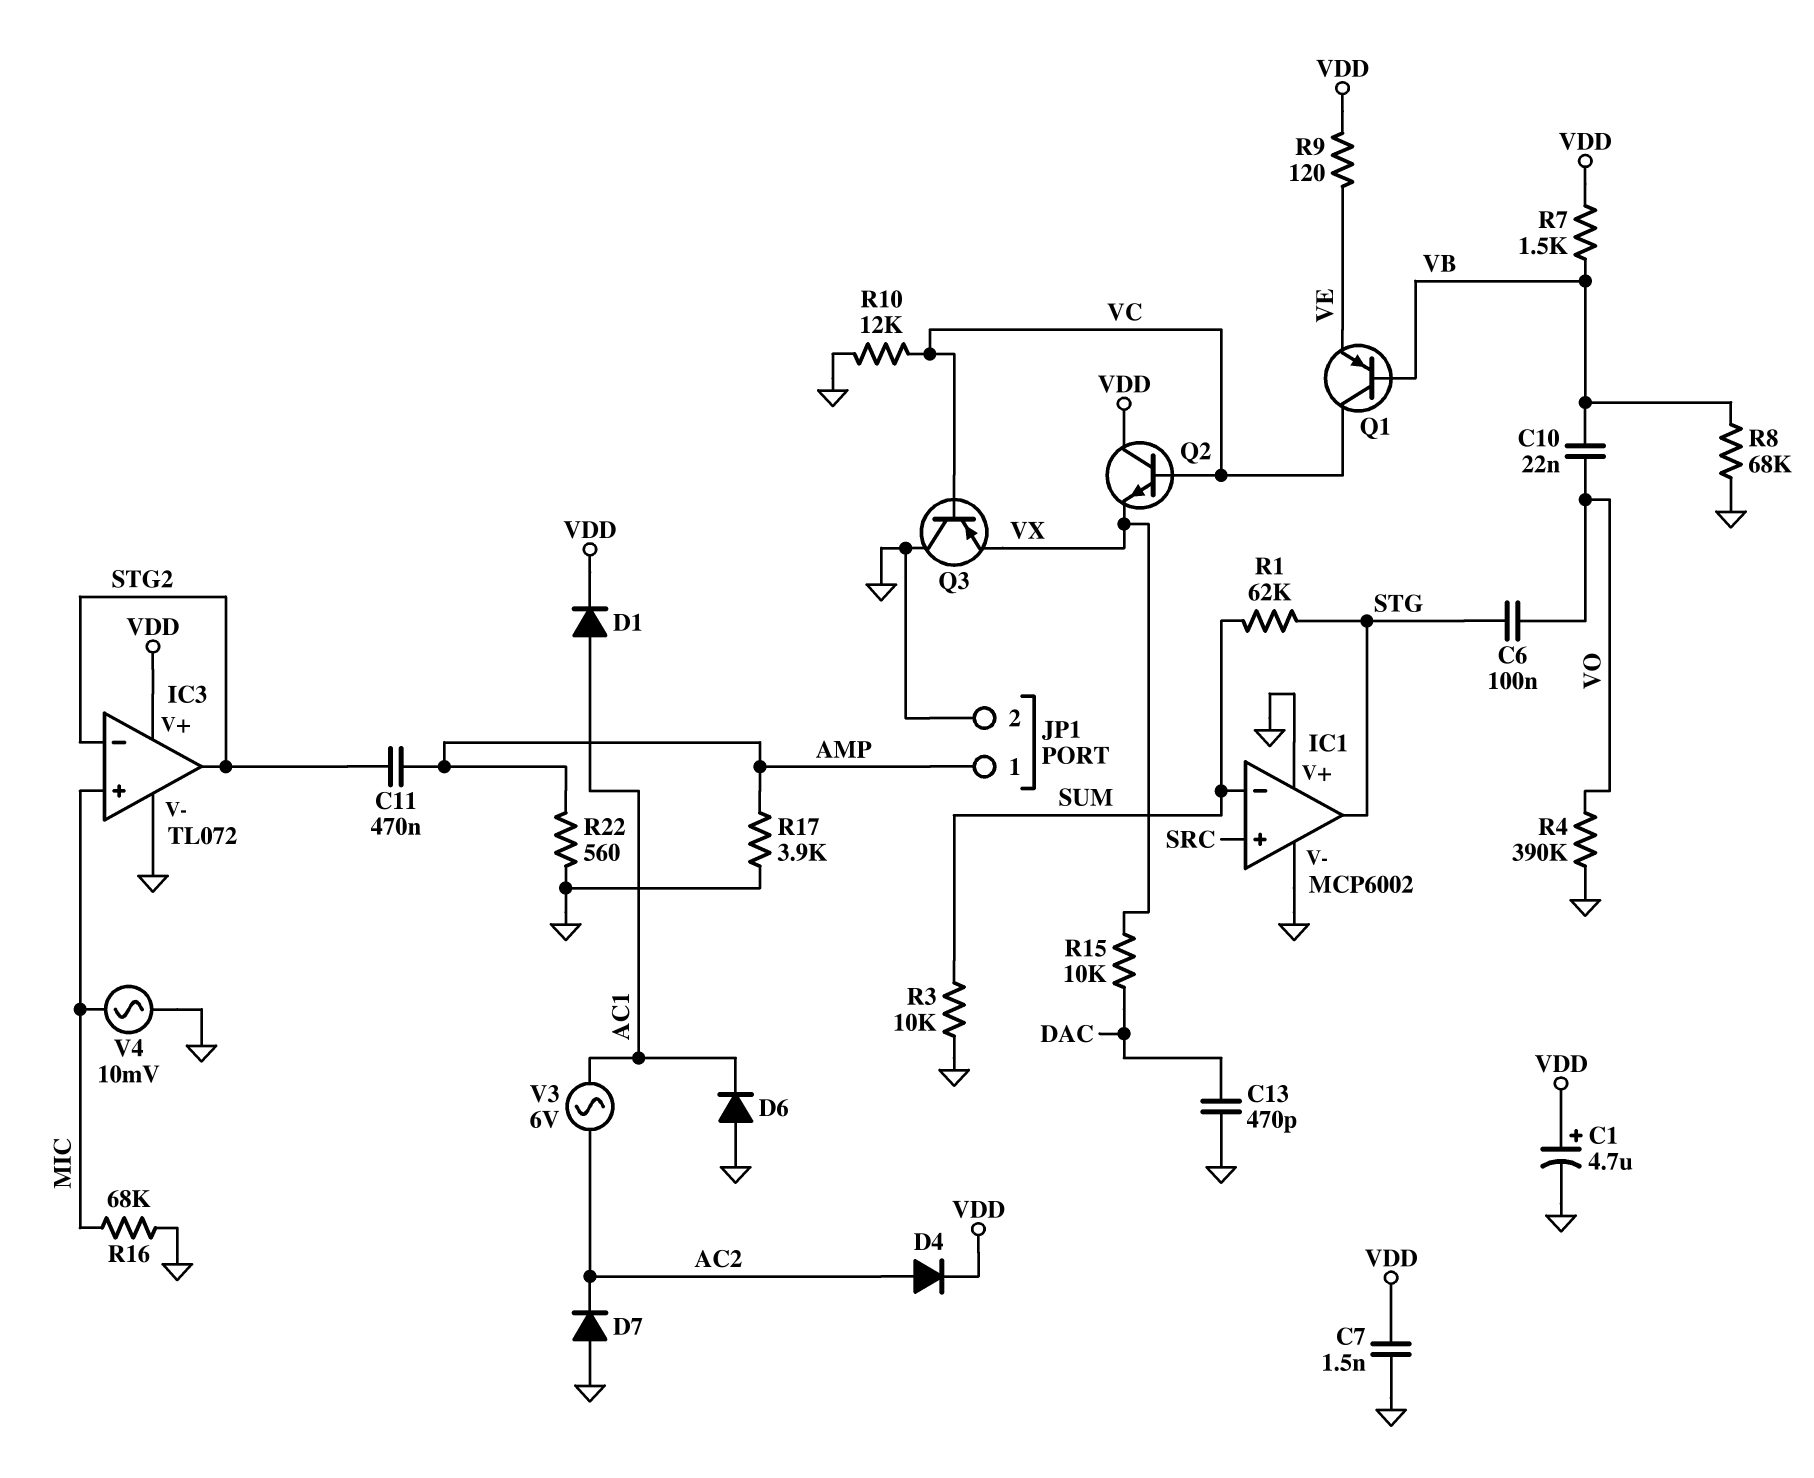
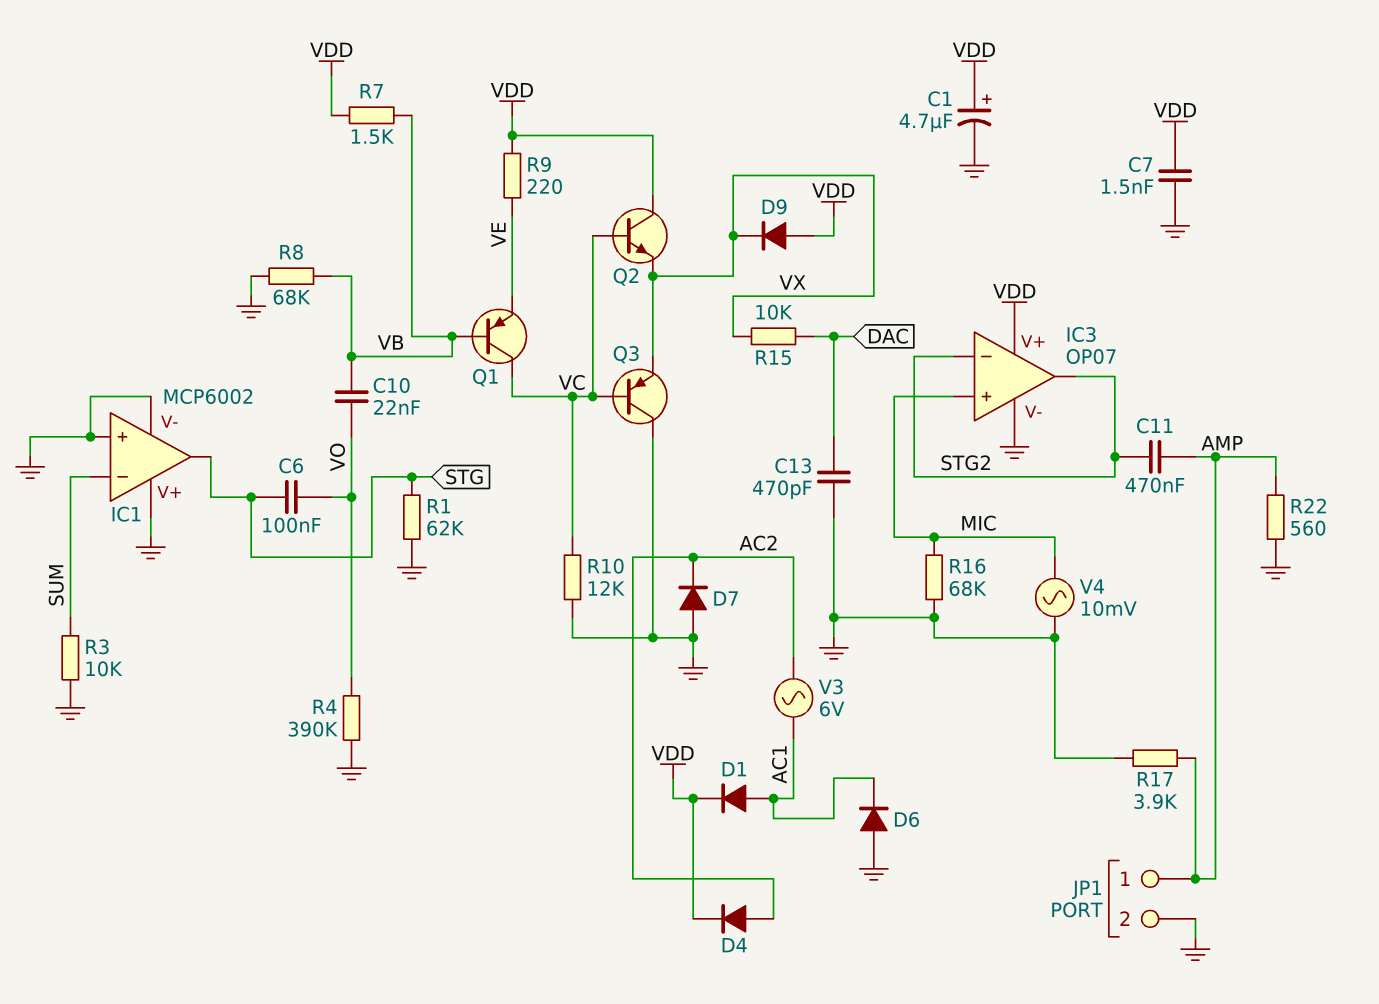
D9: none -> diode (A VDD, K VX)
IC1 pin in+: SRC -> GND
IC3: TL072 -> OP07
R1: 62k (STG, SUM) -> 62k (GND, STG)
R9: 120 (VDD, VE) -> 220 (VDD, VE)

